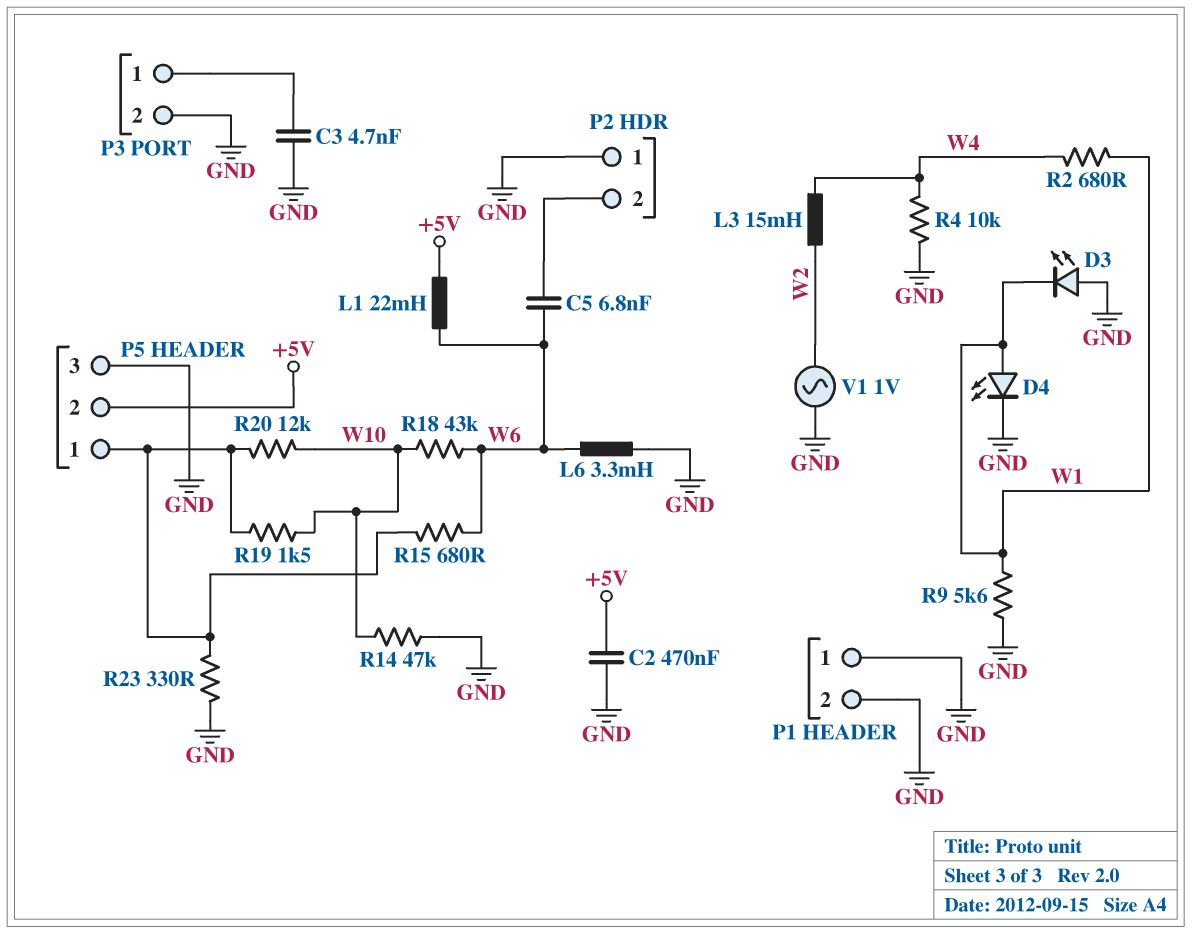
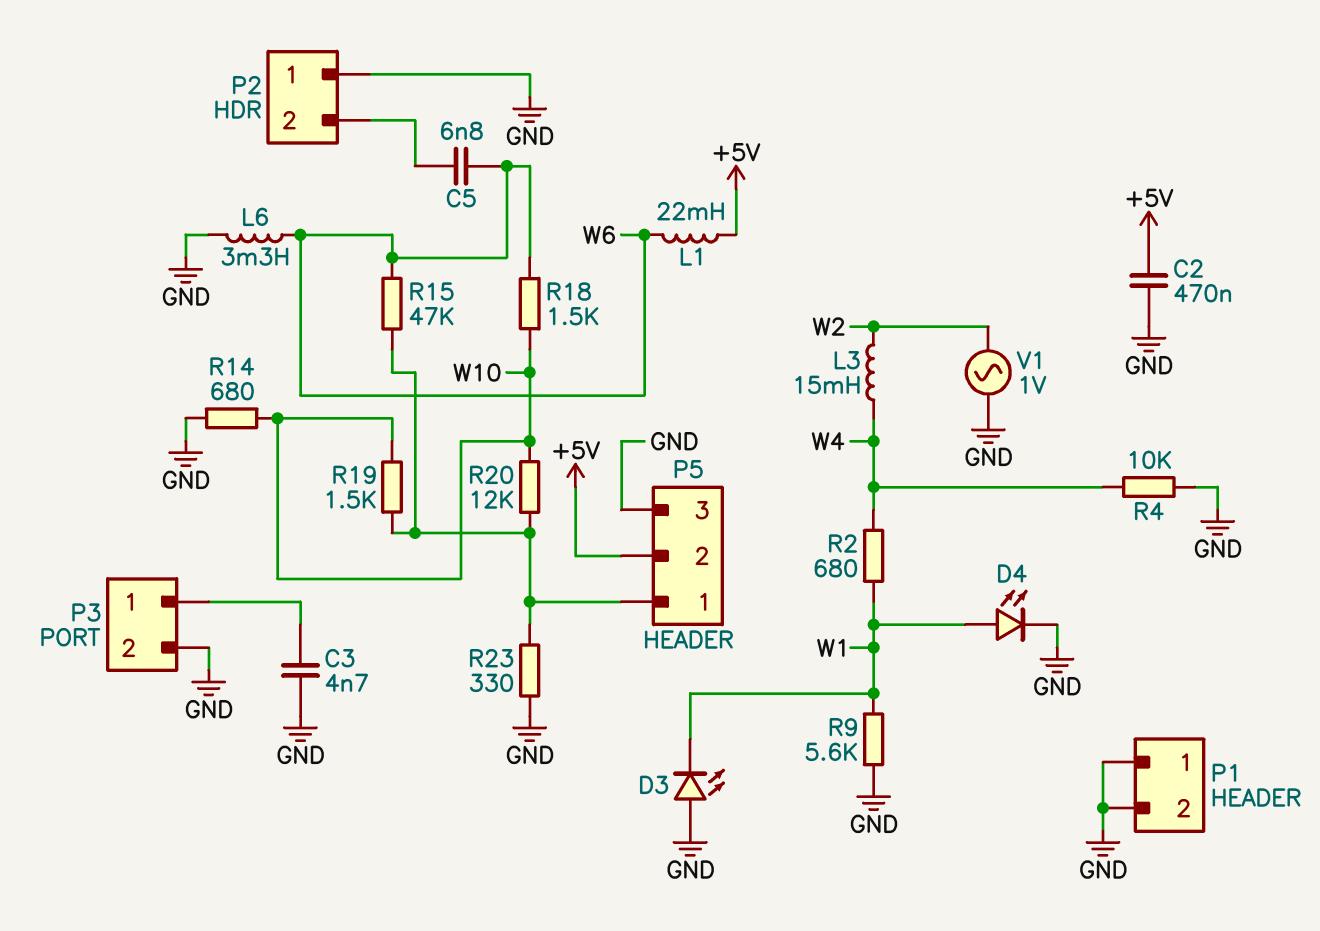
R14: 47k (GND, W10) -> 680 (GND, W10)
R15: 680 (P5/1, W6) -> 47k (P5/1, W6)
R18: 43k (W6, W10) -> 1.5k (W6, W10)

